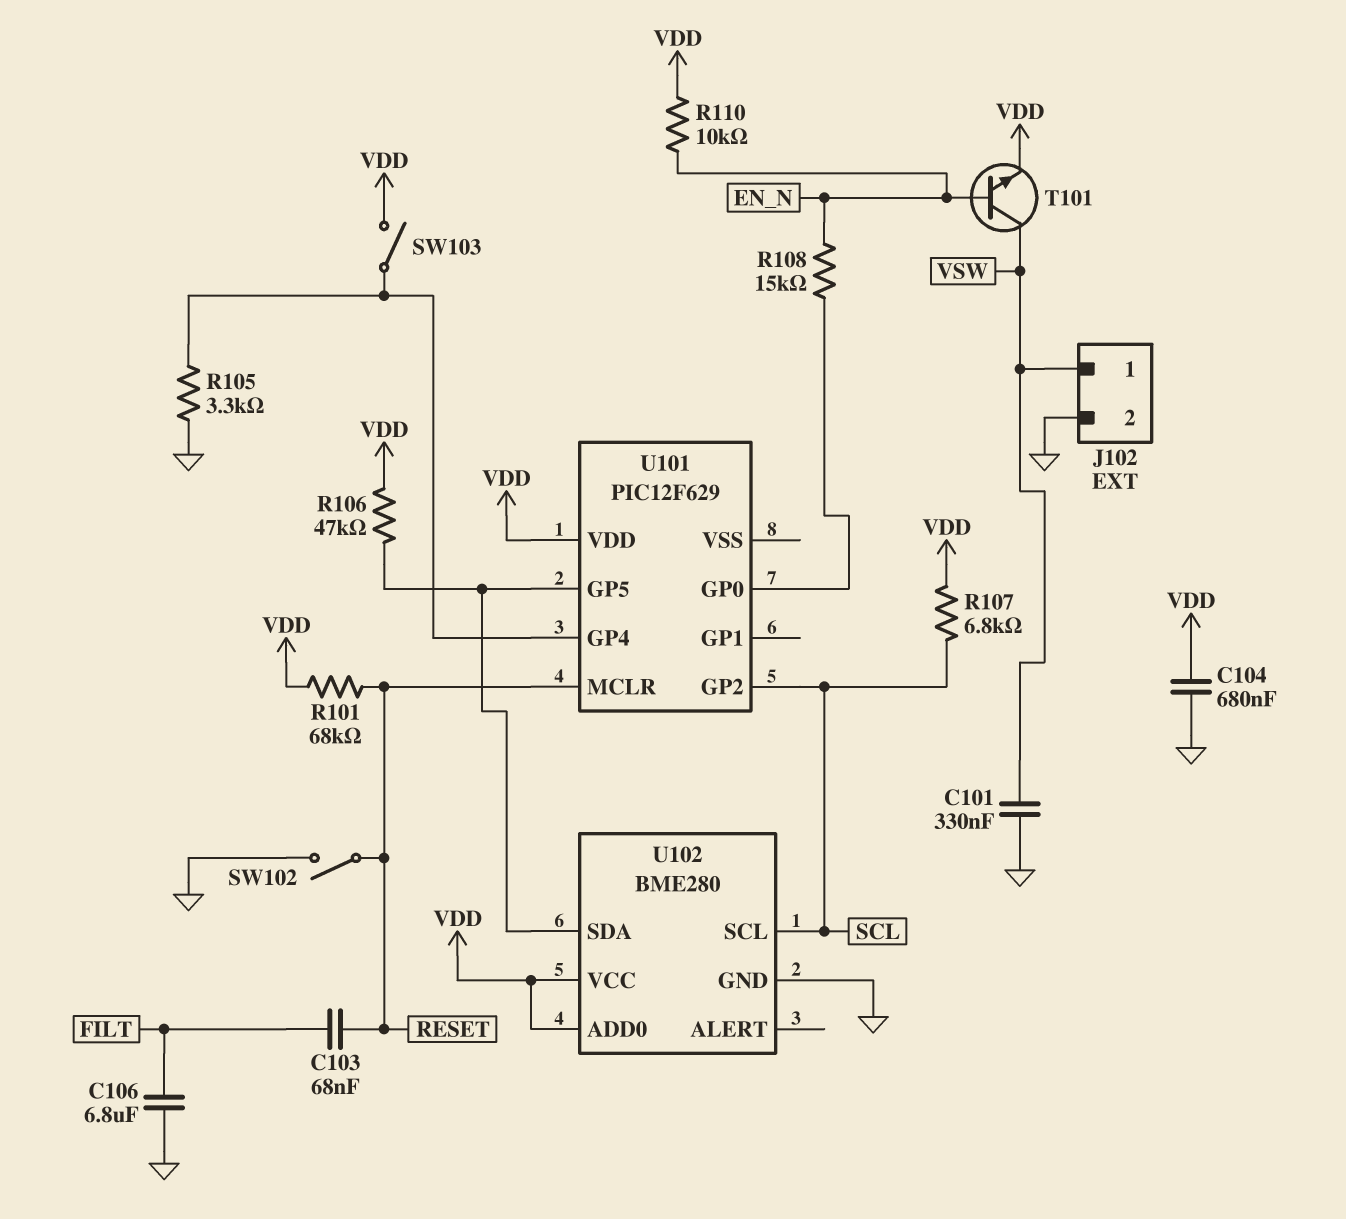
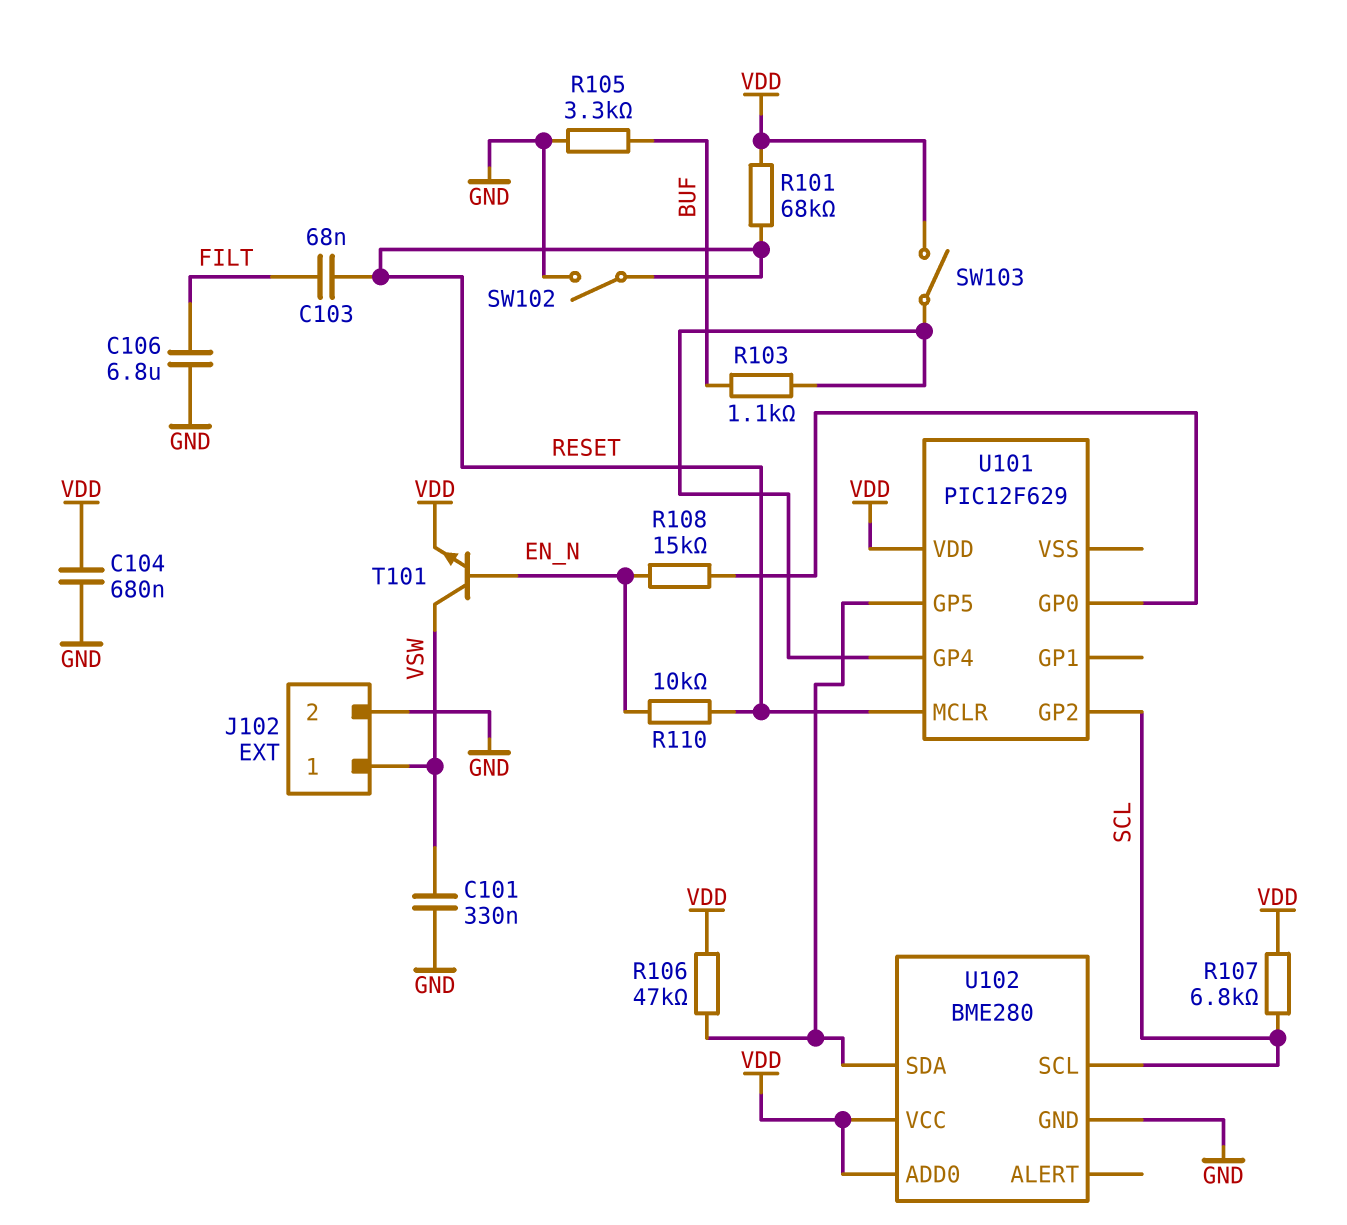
R103: none -> 1.1k (BUF, U101/GP4)
R105: 3.3k (GND, U101/GP4) -> 3.3k (BUF, GND)
R110: 10k (EN_N, VDD) -> 10k (EN_N, RESET)

